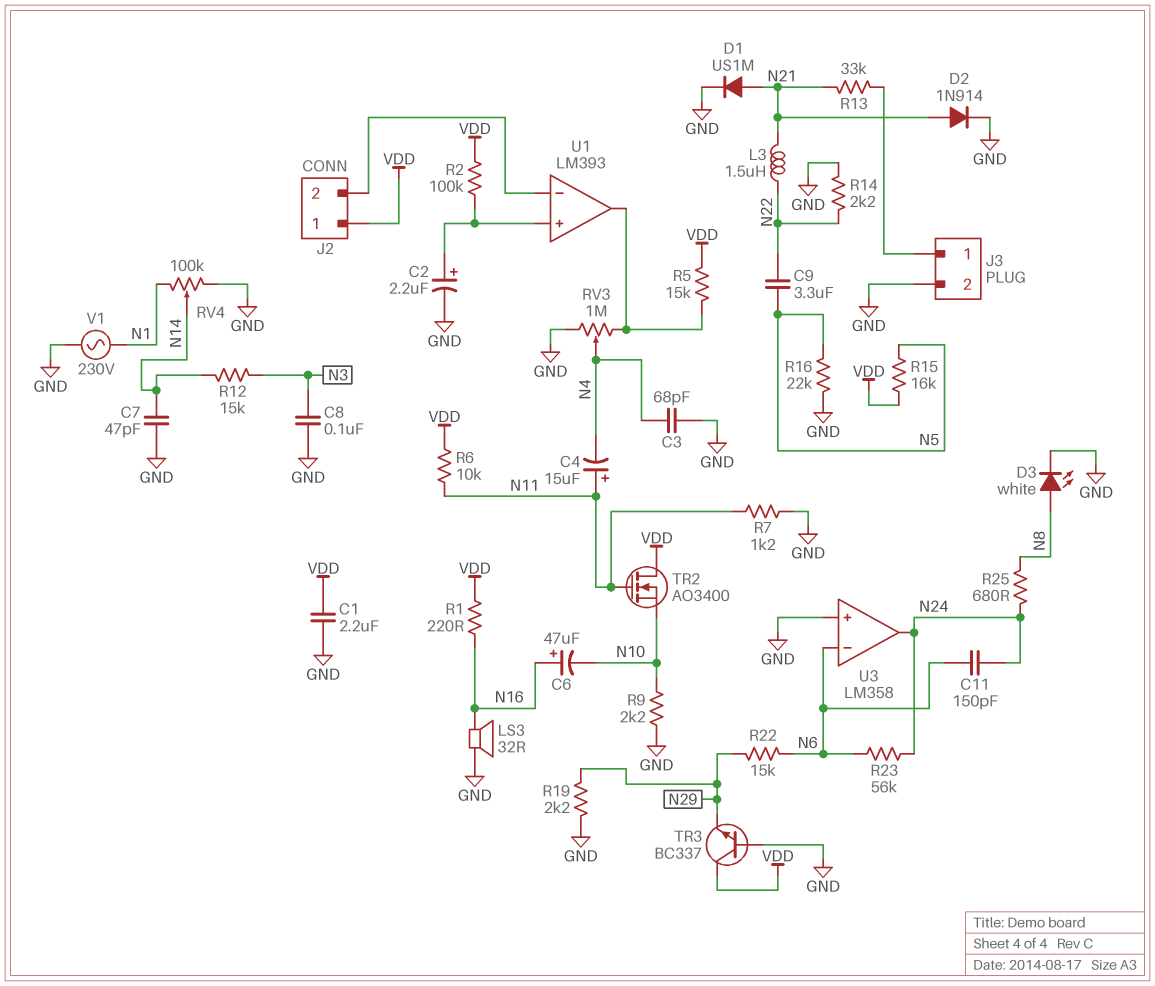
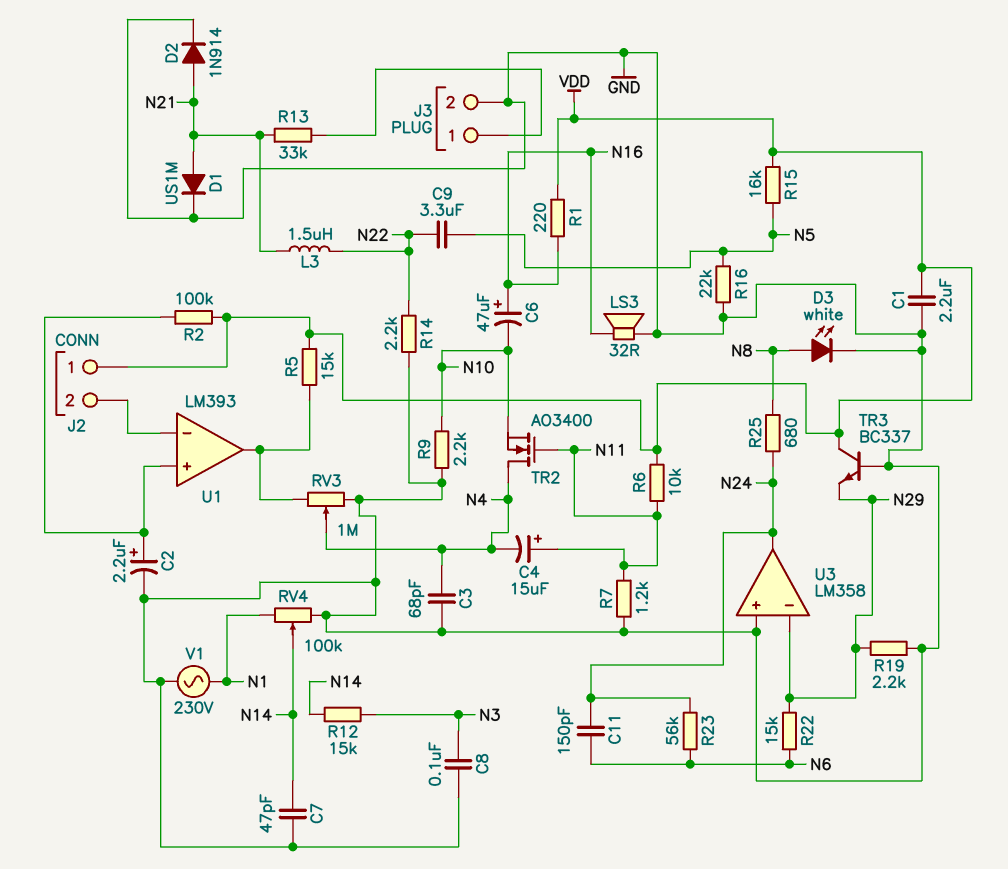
TR2: NMOS AO3400 (G N11, D VDD, S N10) -> NMOS AO3400 (G N11, D N4, S N10)
U3 pin in-: N6 -> N29

